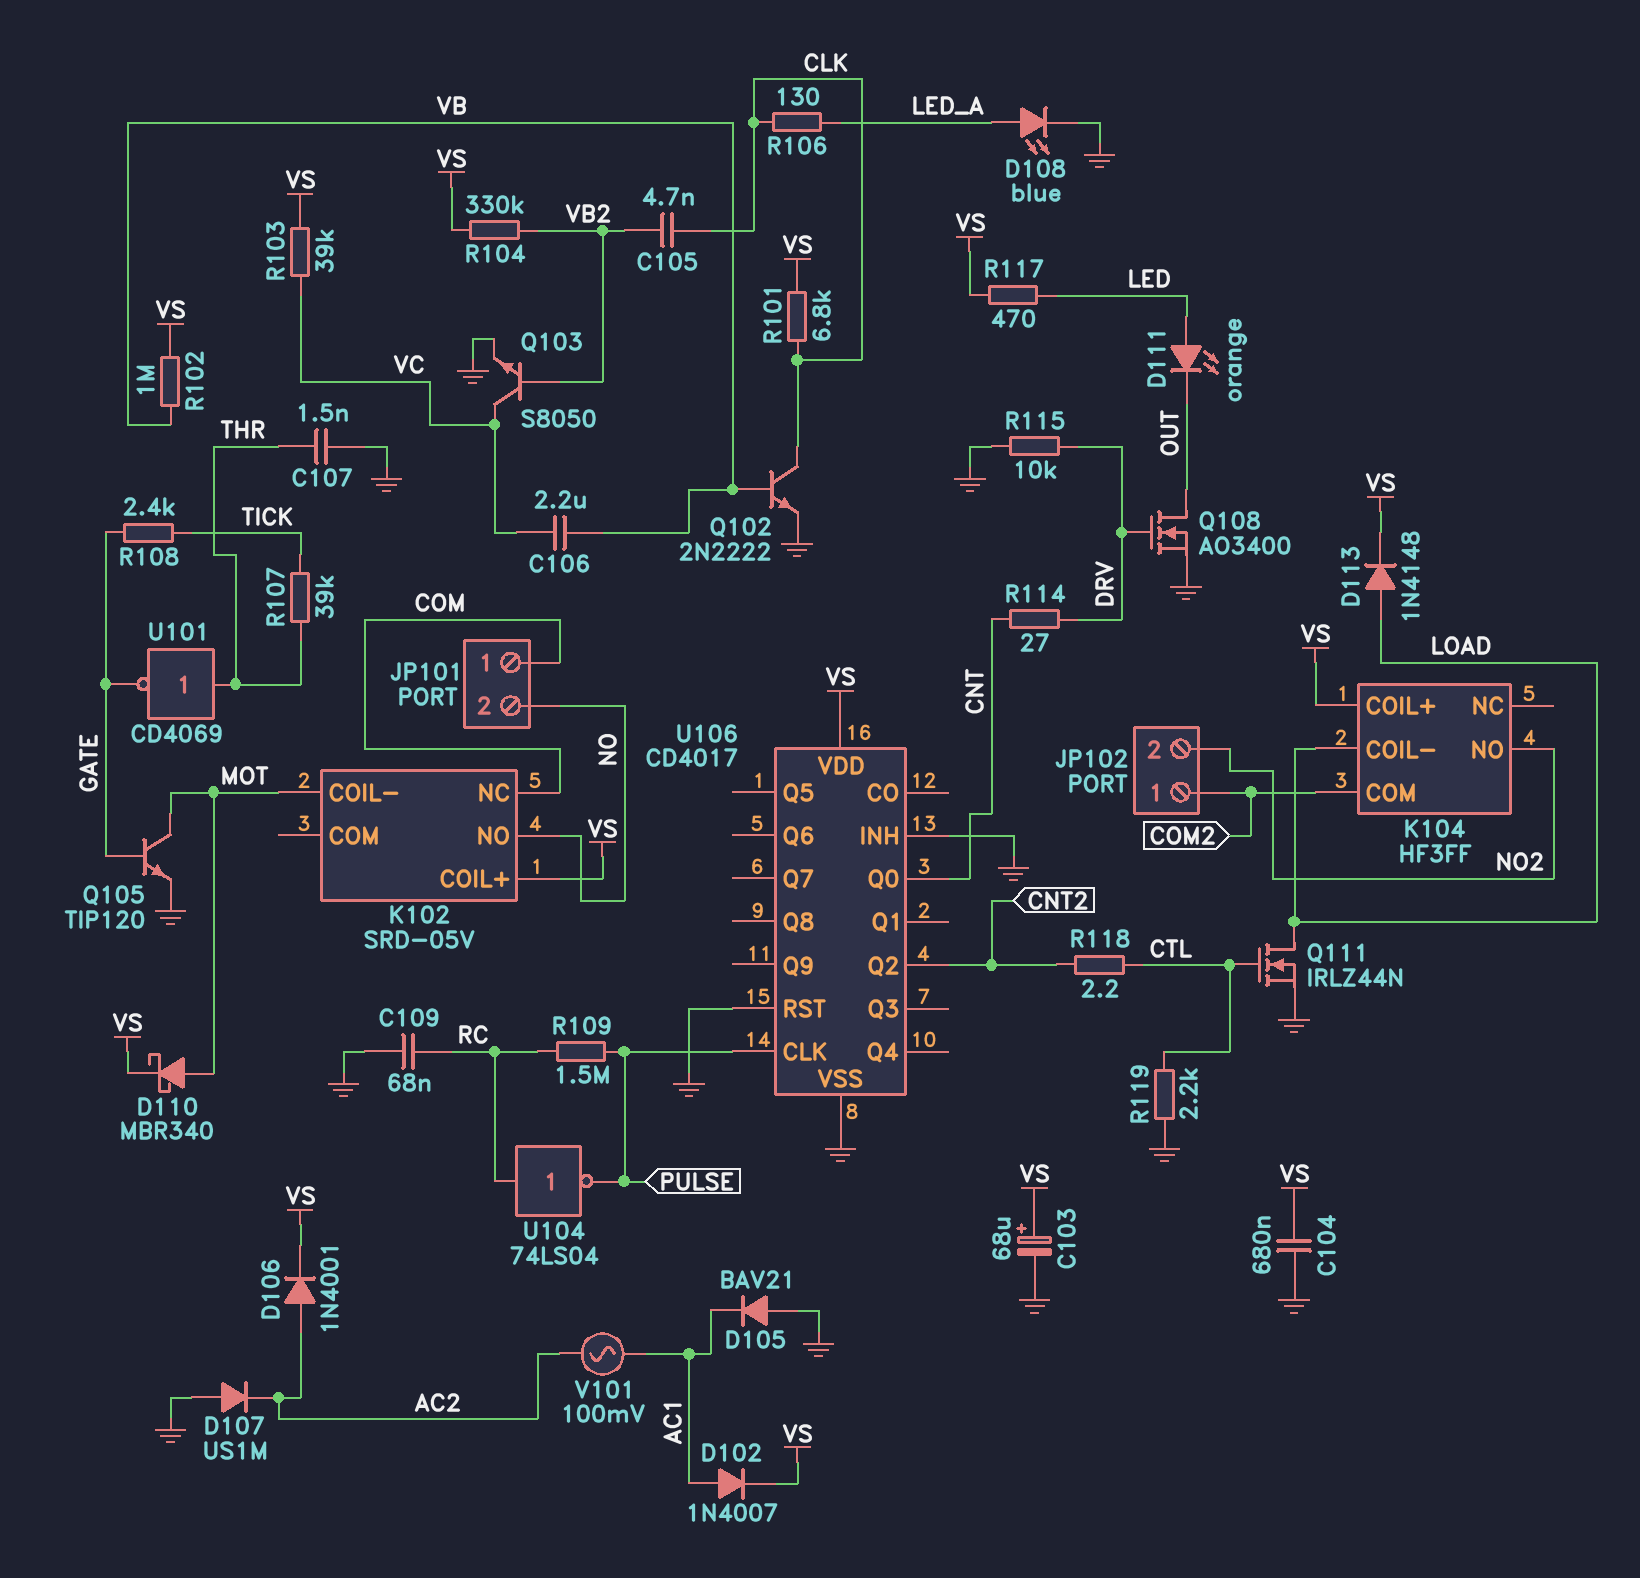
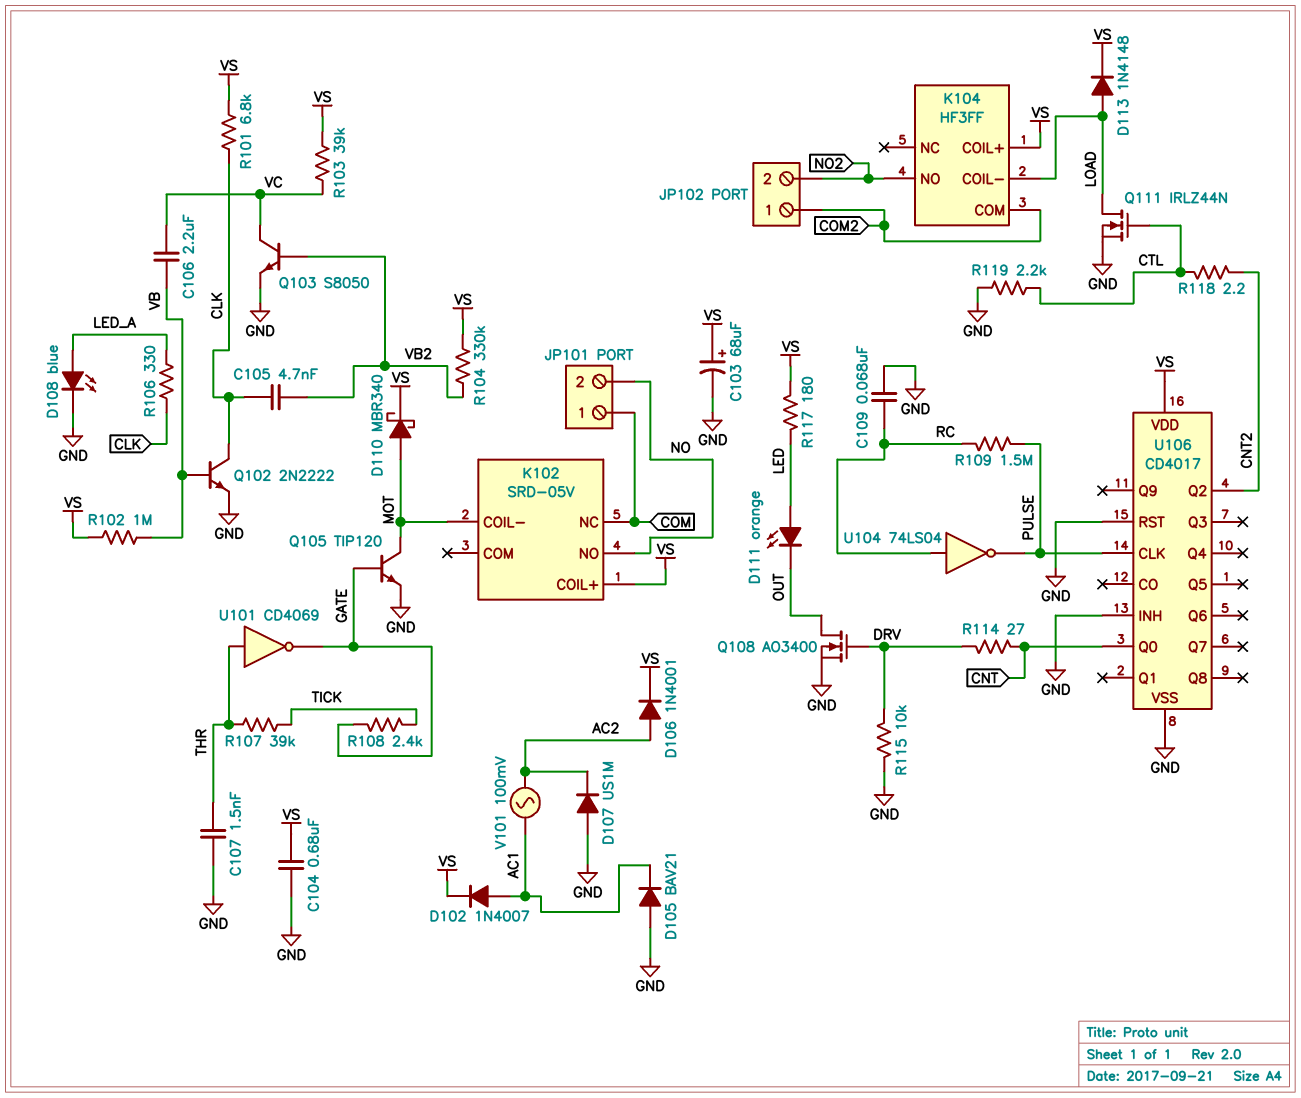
R106: 130 (CLK, LED_A) -> 330 (CLK, LED_A)
R117: 470 (LED, VS) -> 180 (LED, VS)

